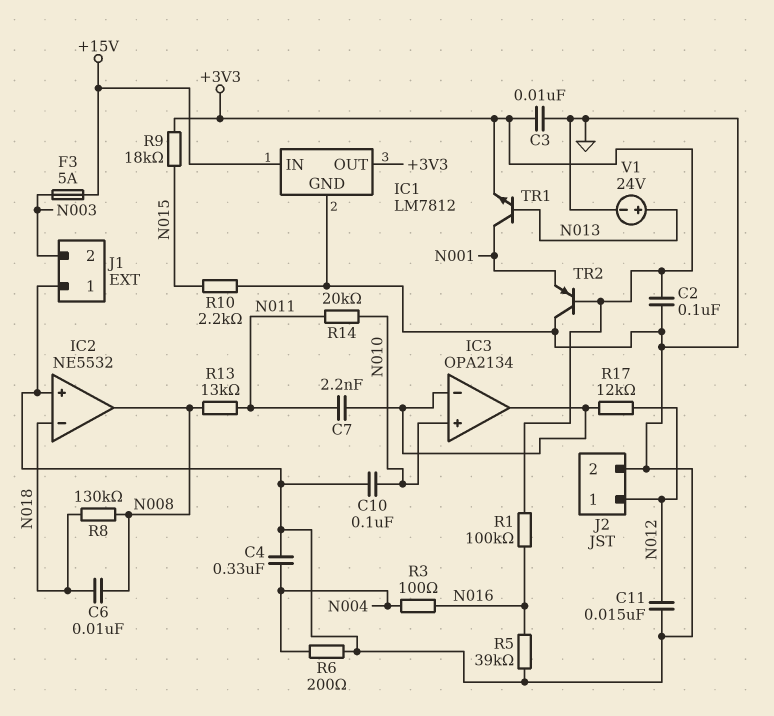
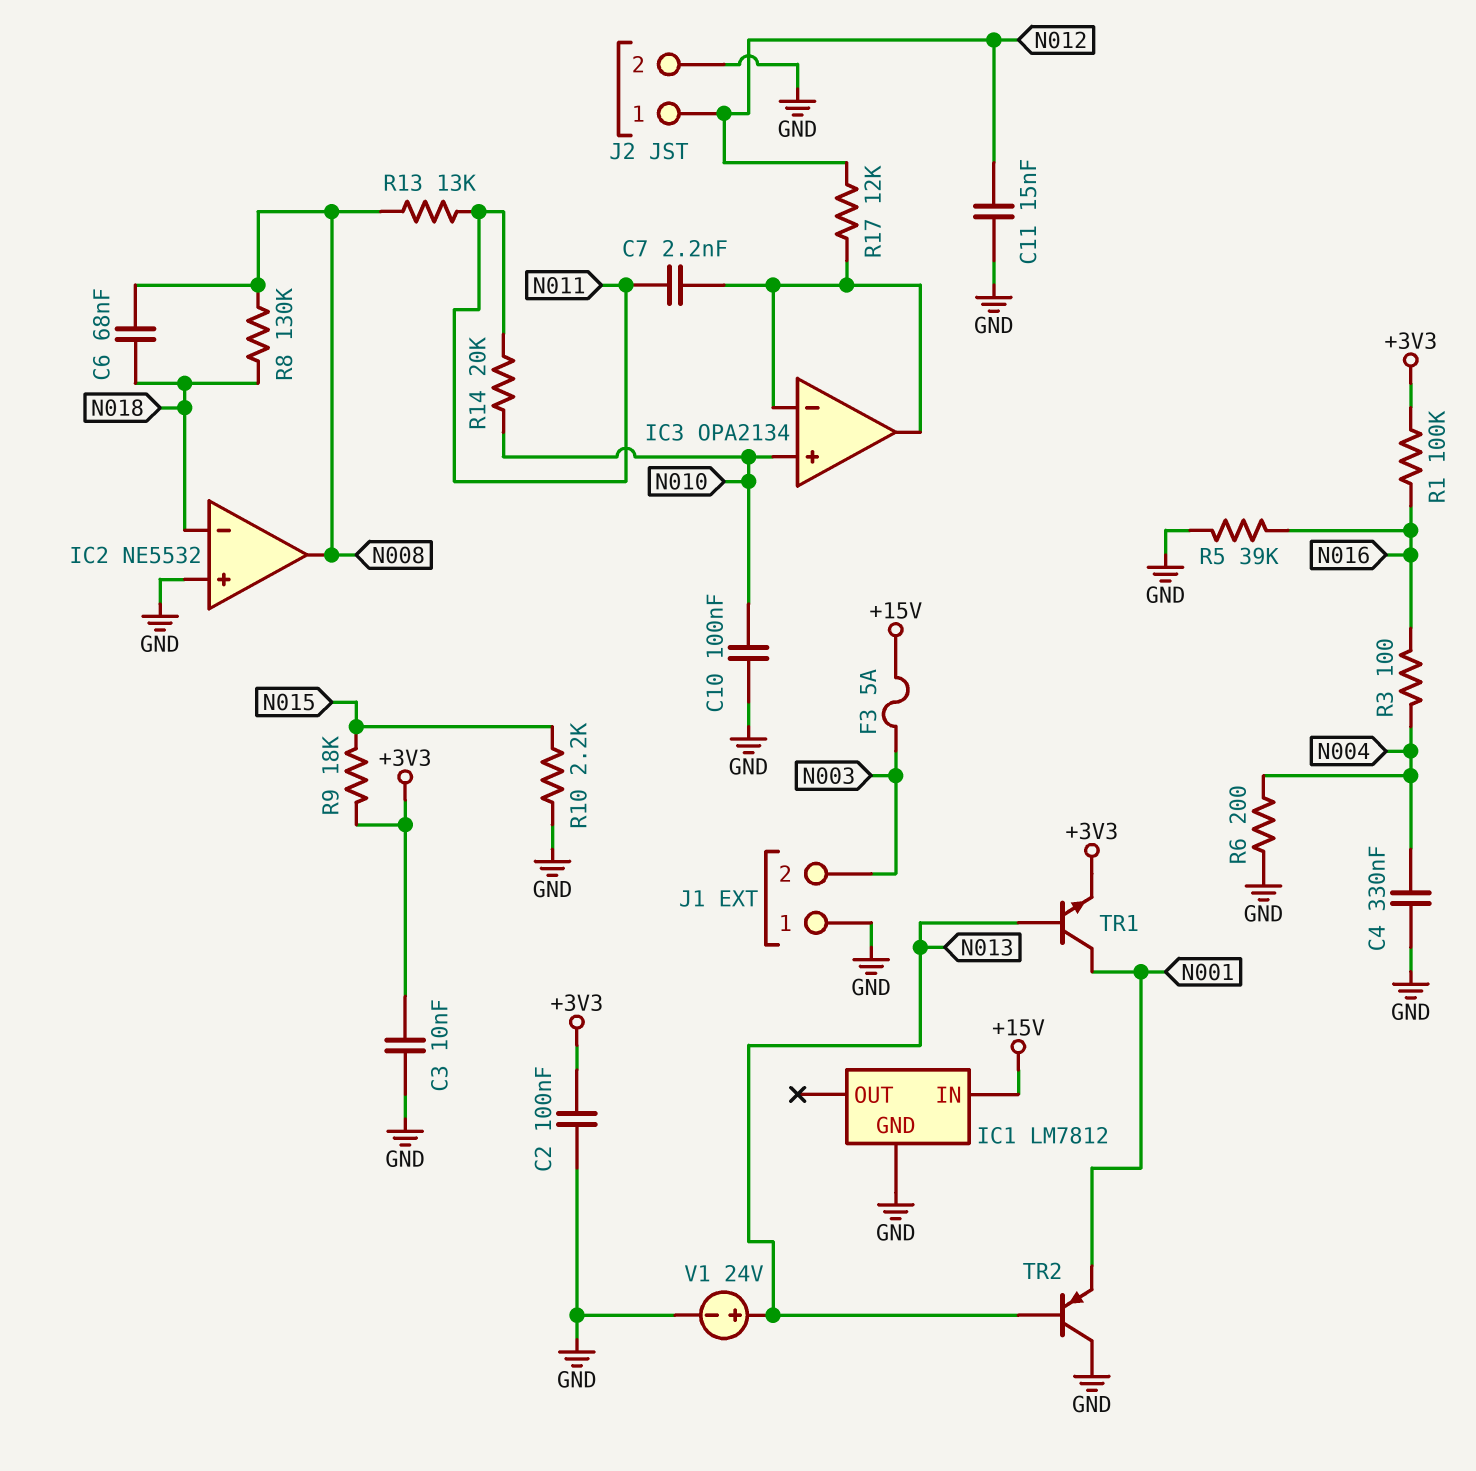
C6: 10nF (N008, N018) -> 68nF (N008, N018)
IC1 pin OUT: +3V3 -> none
TR2: PNP (B +3V3, C GND, E N001) -> PNP (B N013, C GND, E N001)

